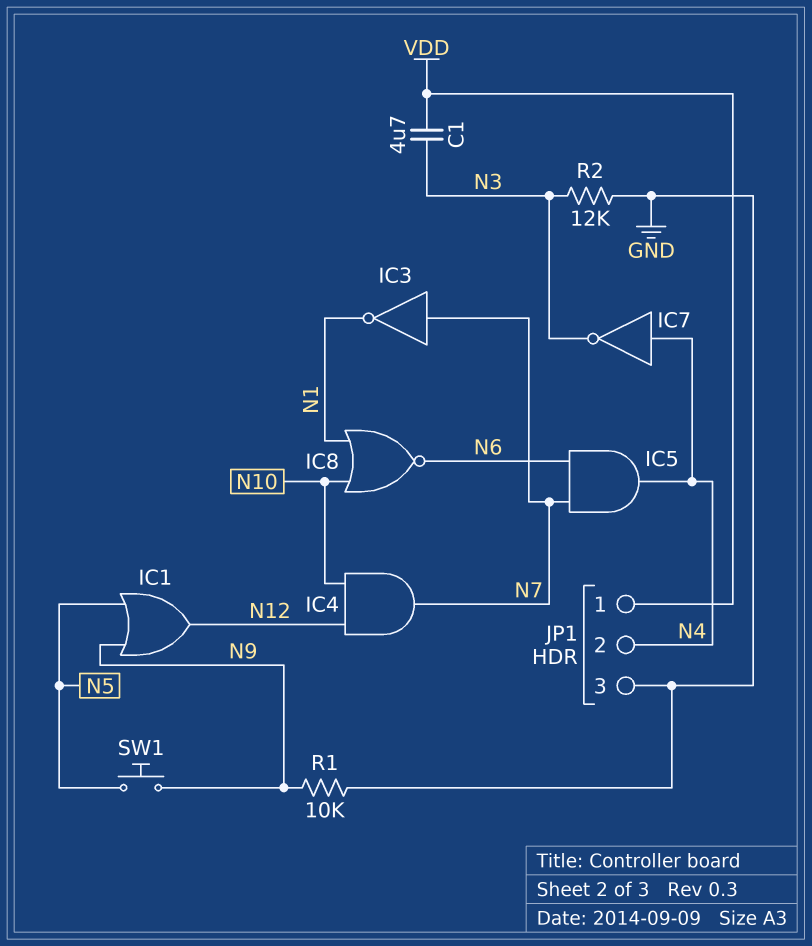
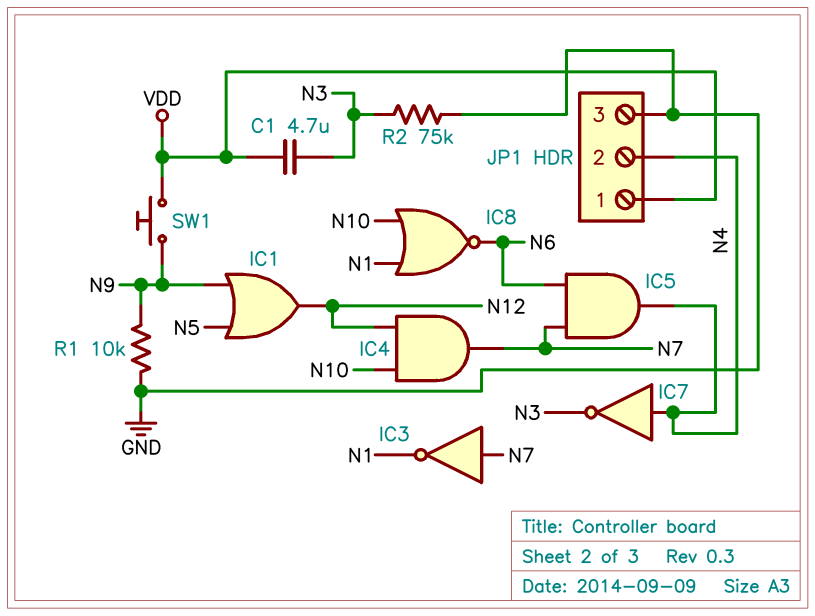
R2: 12k (GND, N3) -> 75k (GND, N3)
SW1: button (N5, N9) -> button (N9, VDD)

